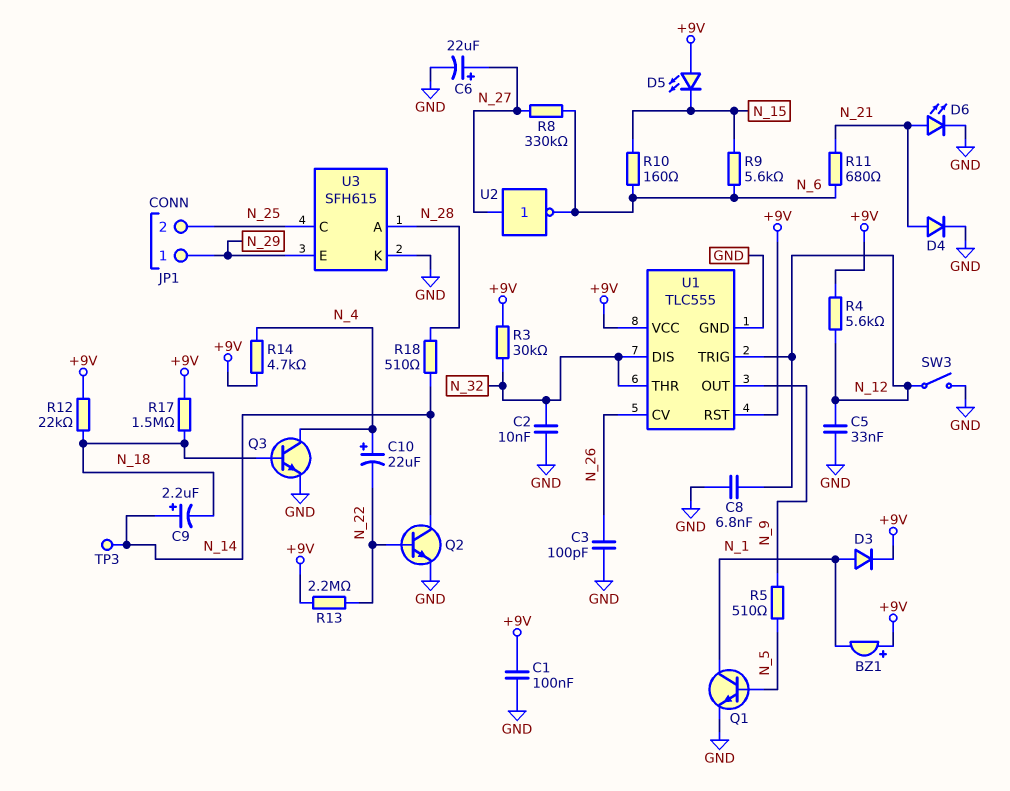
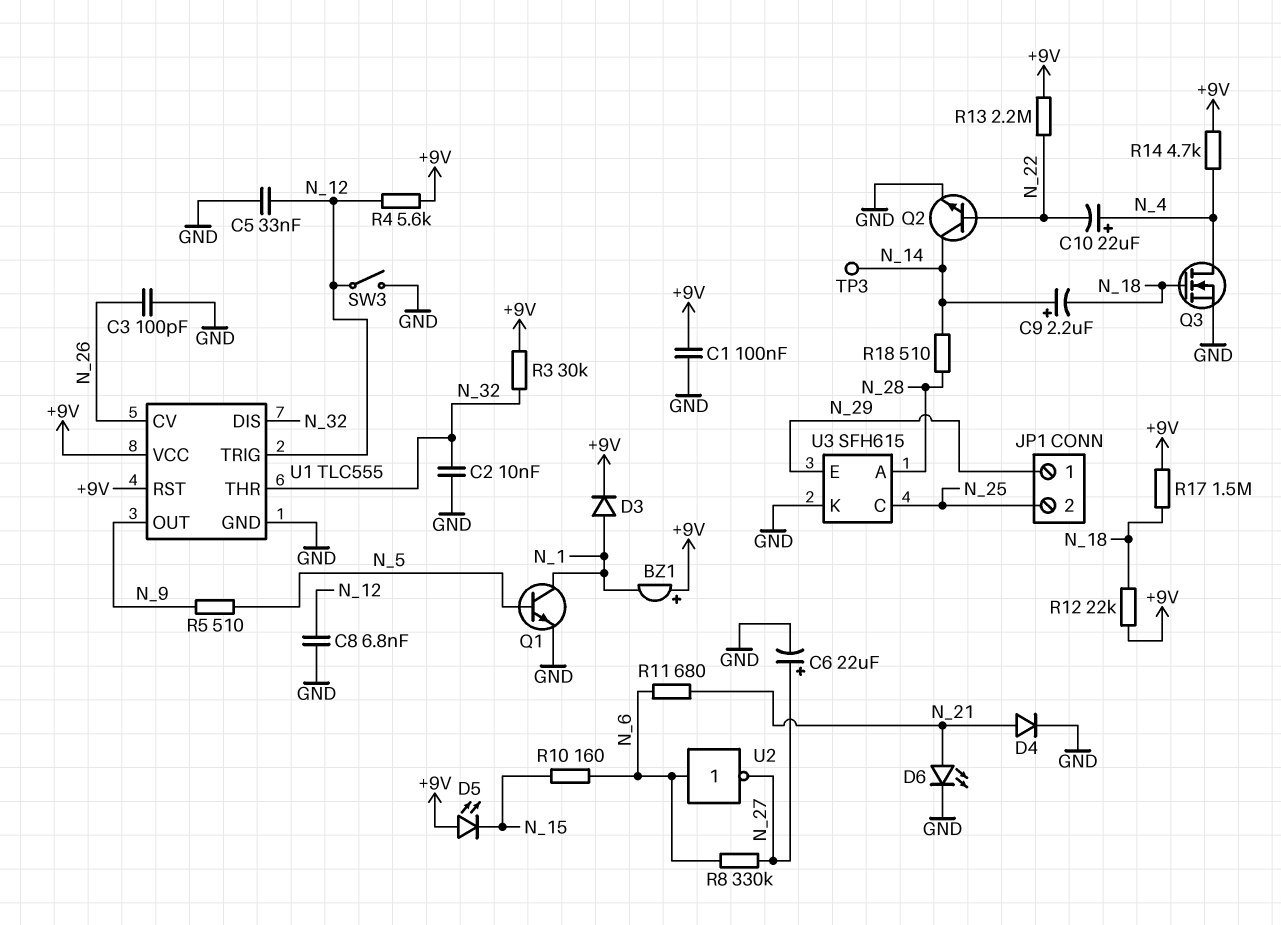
Q3: NPN (B N_18, C N_4, E GND) -> NMOS (G N_18, D N_4, S GND)
R9: 5.6k (N_6, N_15) -> none
U2: NOT (in N_27, out N_6) -> NOT (in N_6, out N_27)

